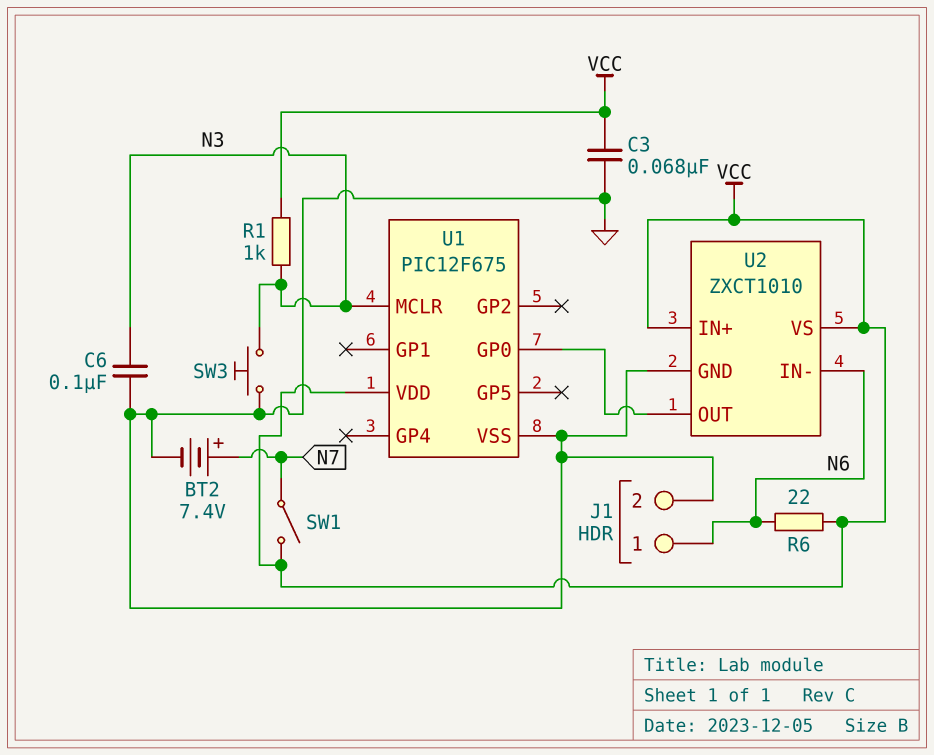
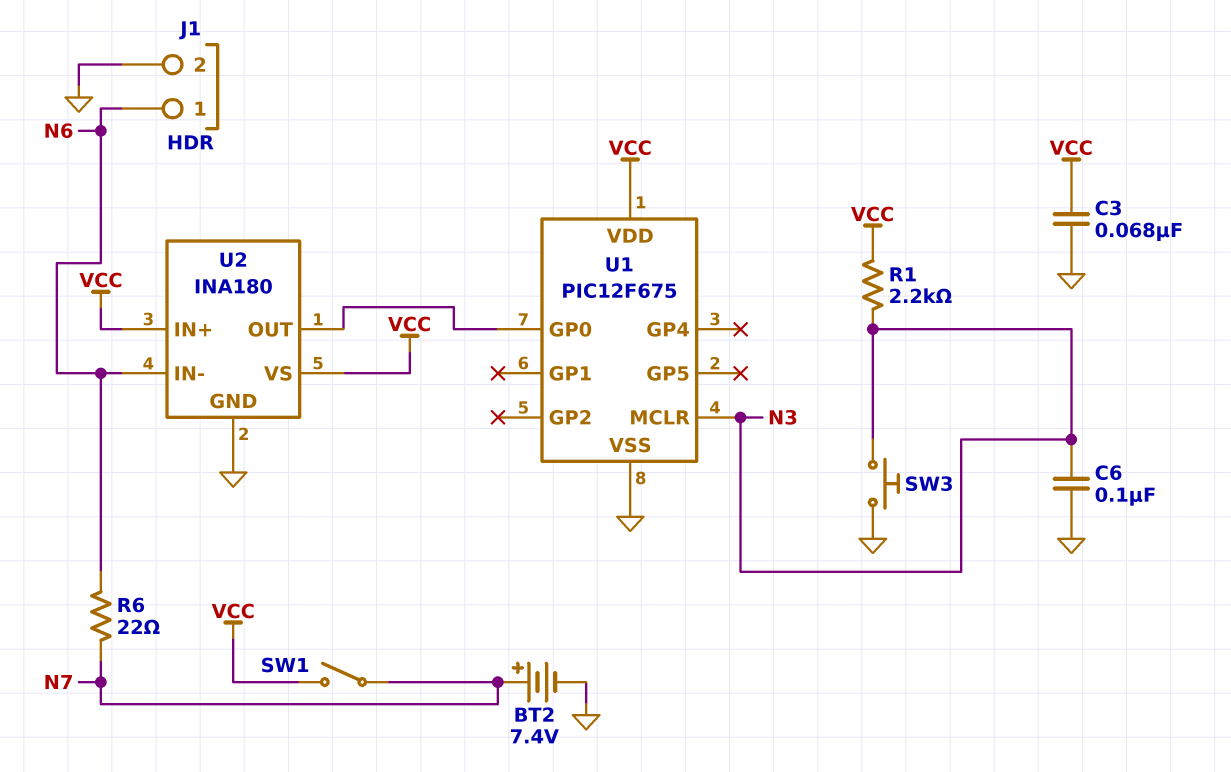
R1: 1k (N3, VCC) -> 2.2k (N3, VCC)
R6: 22 (N6, VCC) -> 22 (N6, N7)
U2: ZXCT1010 -> INA180

